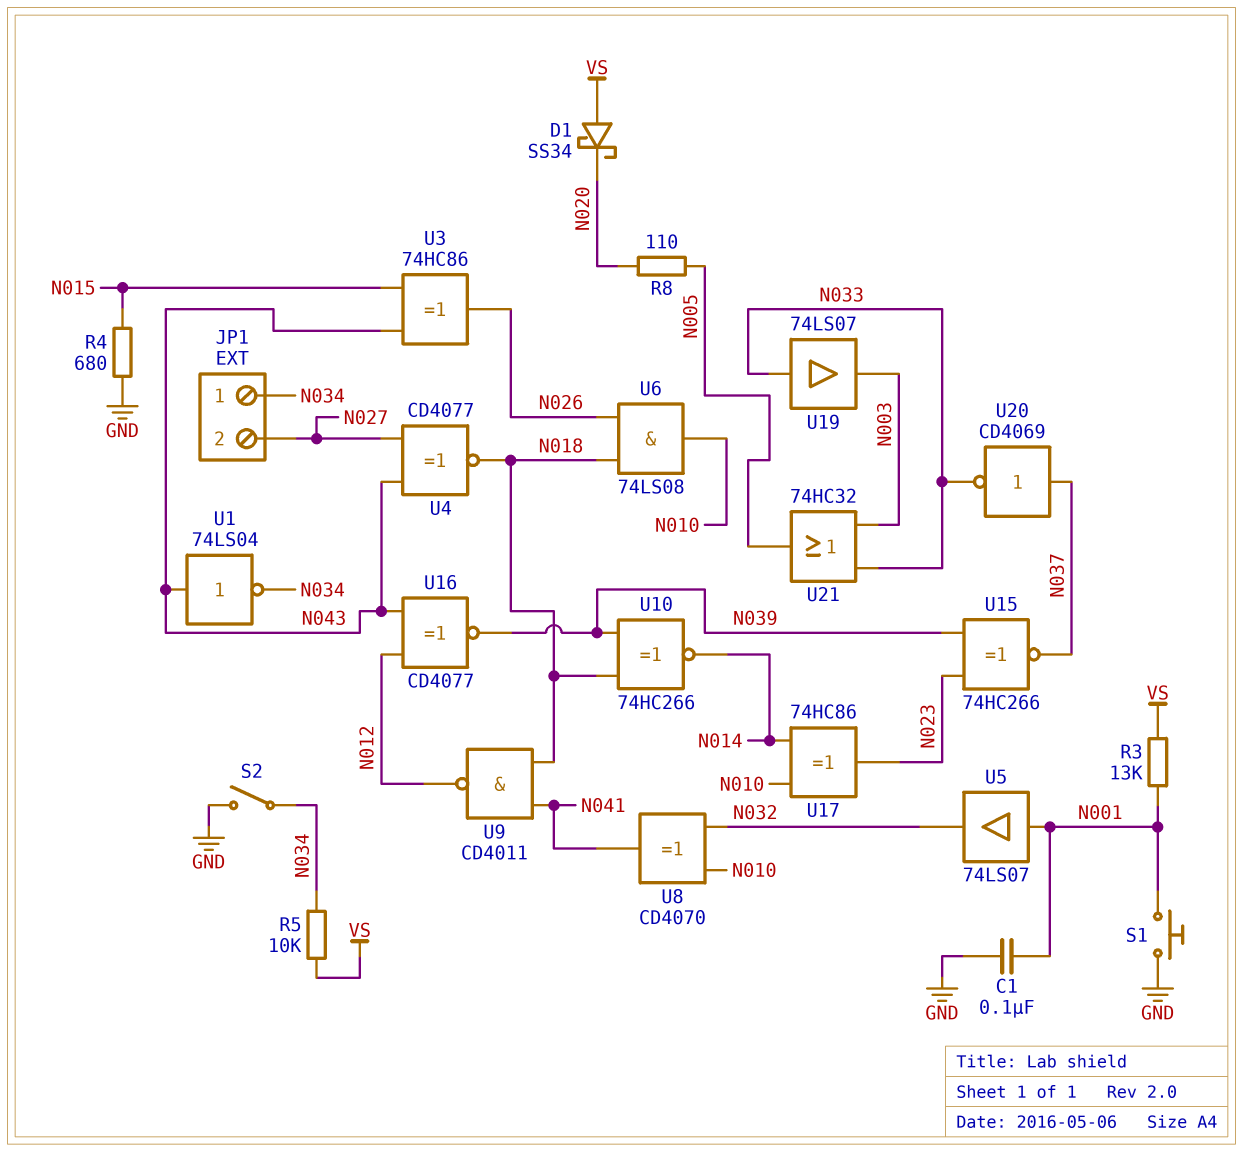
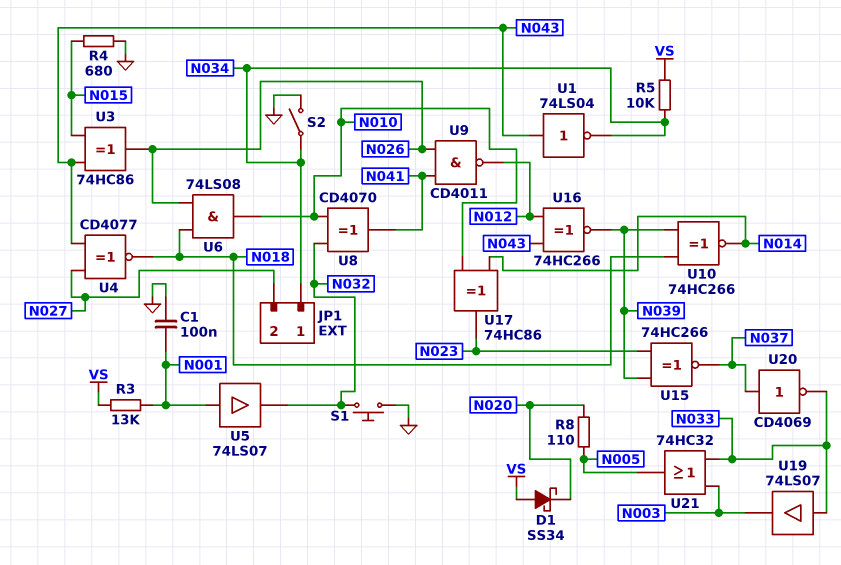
S1: button (GND, N001) -> button (GND, N032)
U9: NAND CD4011 (in N018, in N041, out N012) -> NAND CD4011 (in N026, in N041, out N012)
U16: XNOR CD4077 (in N012, in N043, out N039) -> XNOR 74HC266 (in N012, in N043, out N039)

